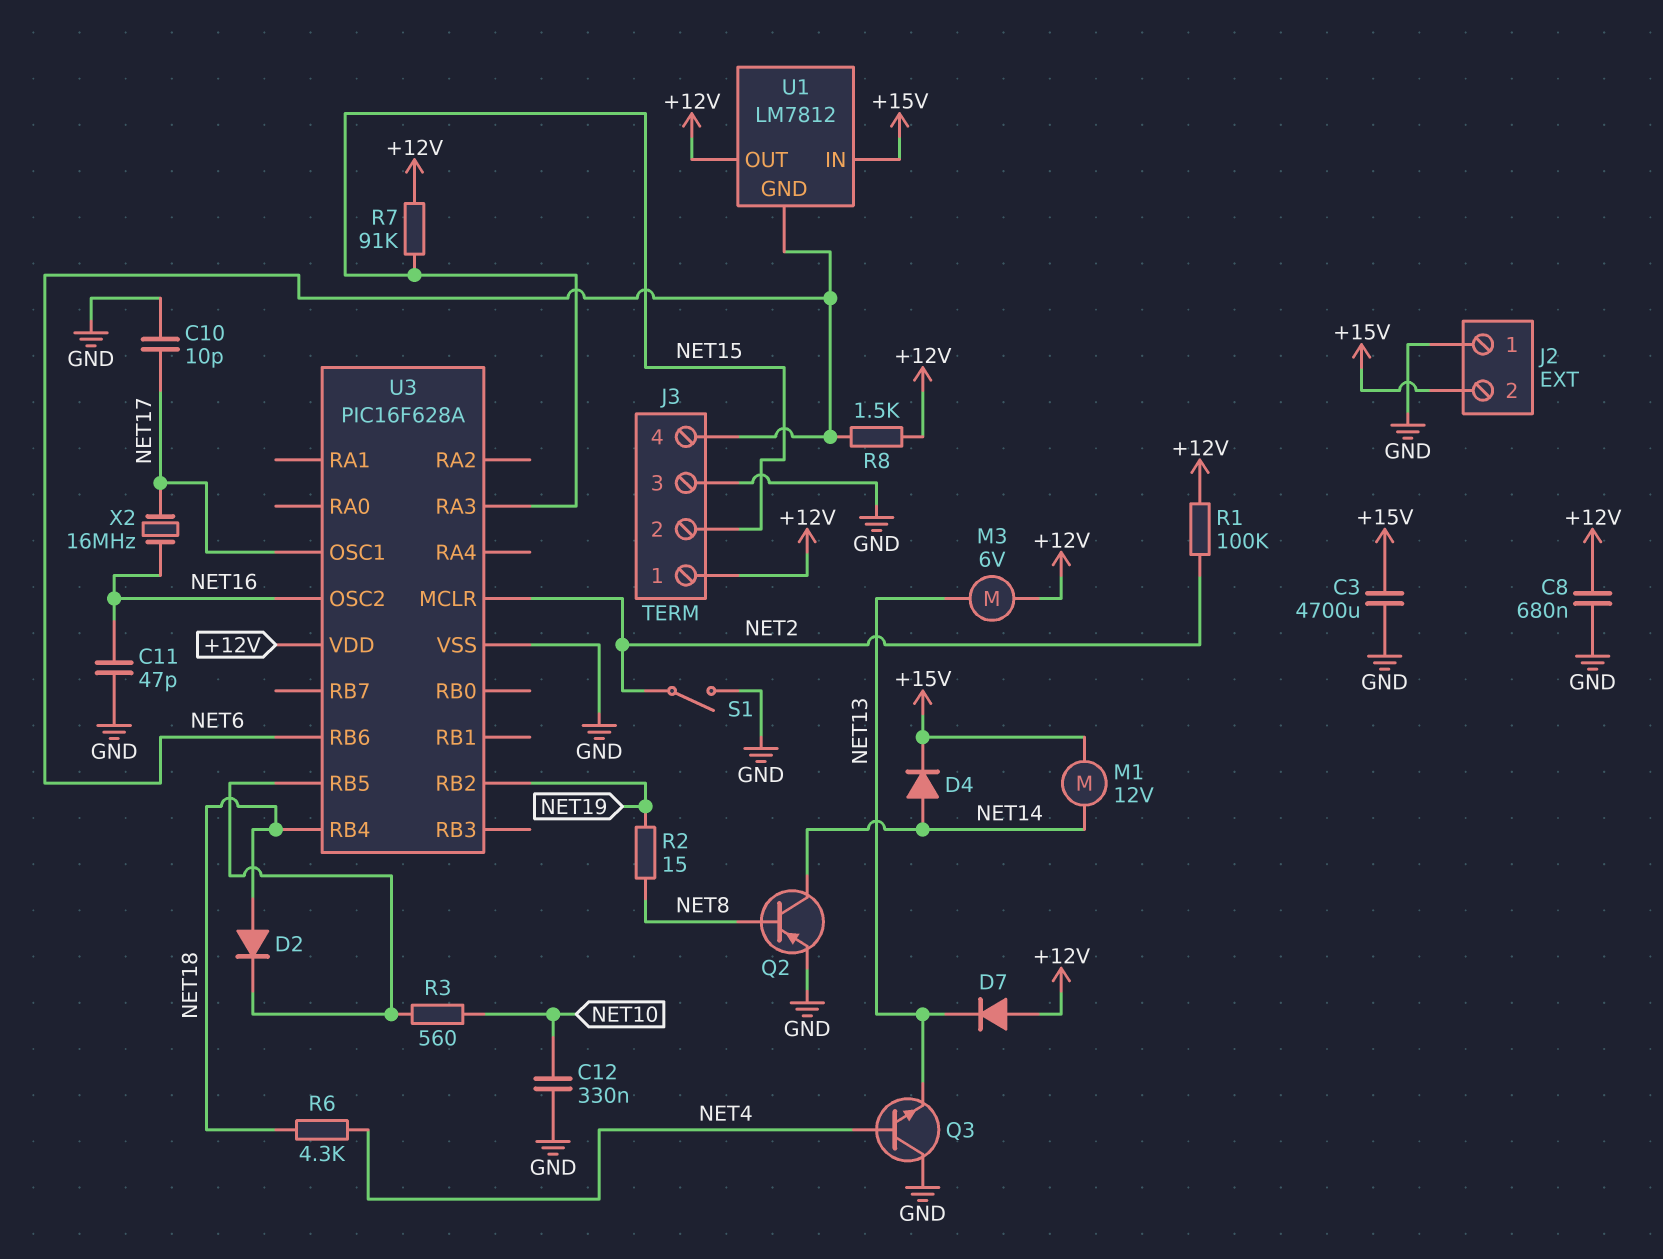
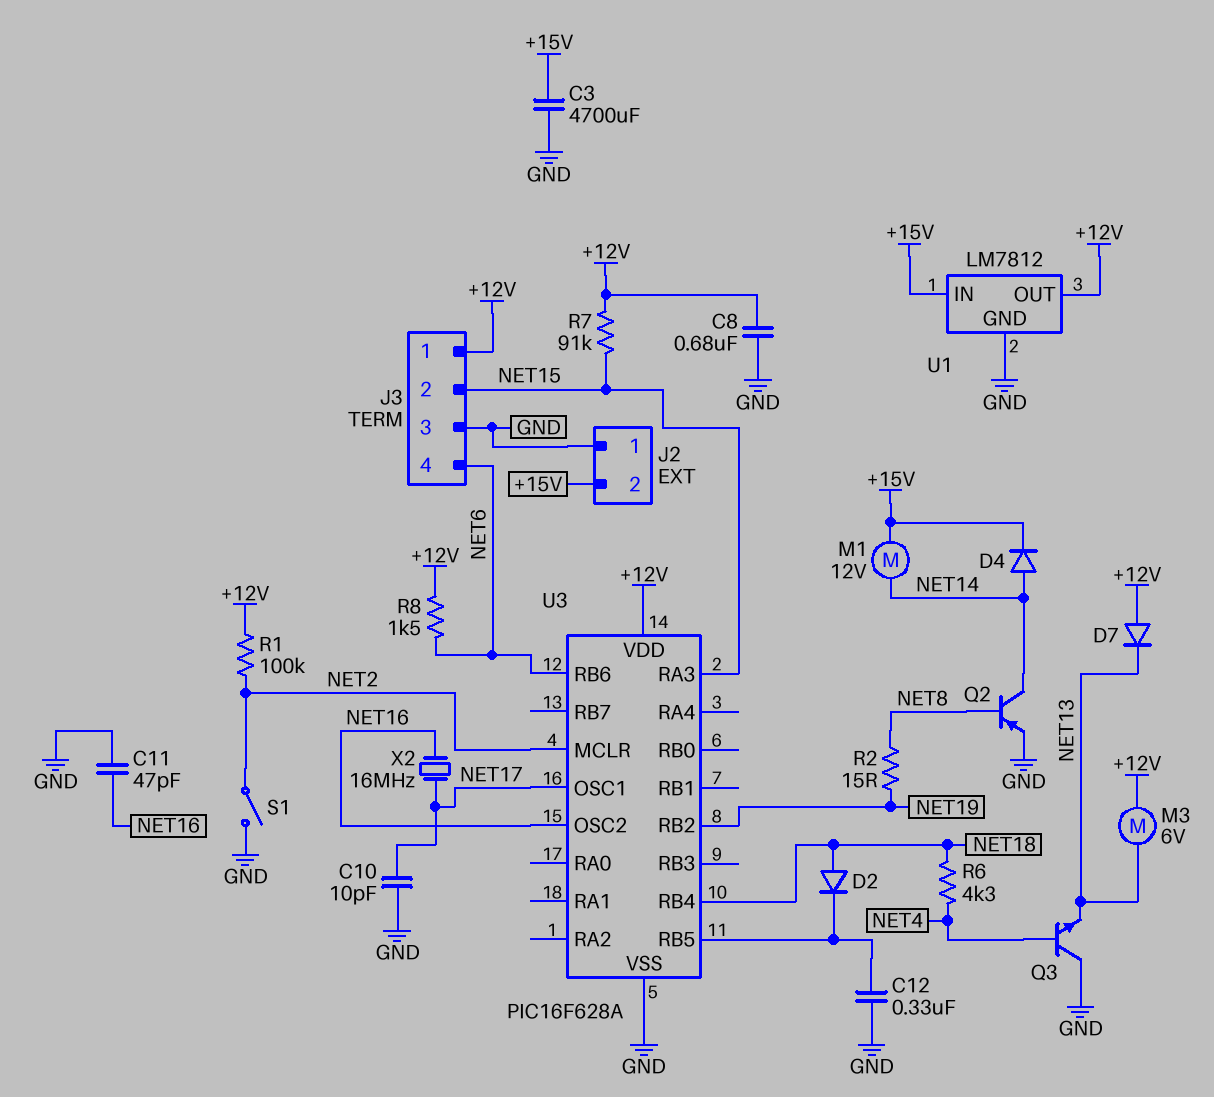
C12: 330nF (GND, NET10) -> 330nF (GND, U3/RB5)
R3: 560 (NET10, U3/RB5) -> none
U1 pin GND: NET6 -> GND

